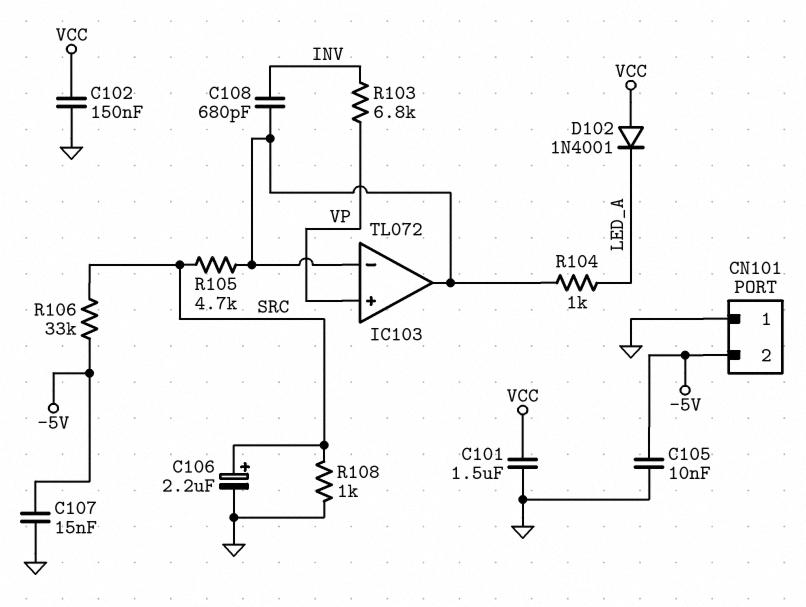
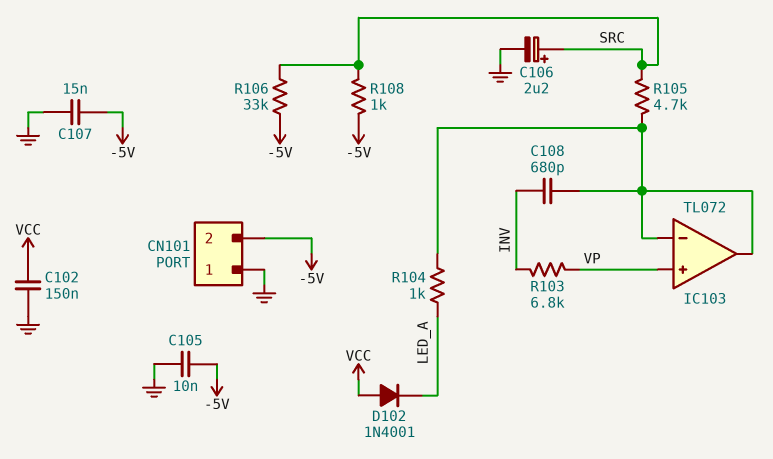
C101: 1.5uF (GND, VCC) -> none
R108: 1k (GND, SRC) -> 1k (-5V, SRC)

